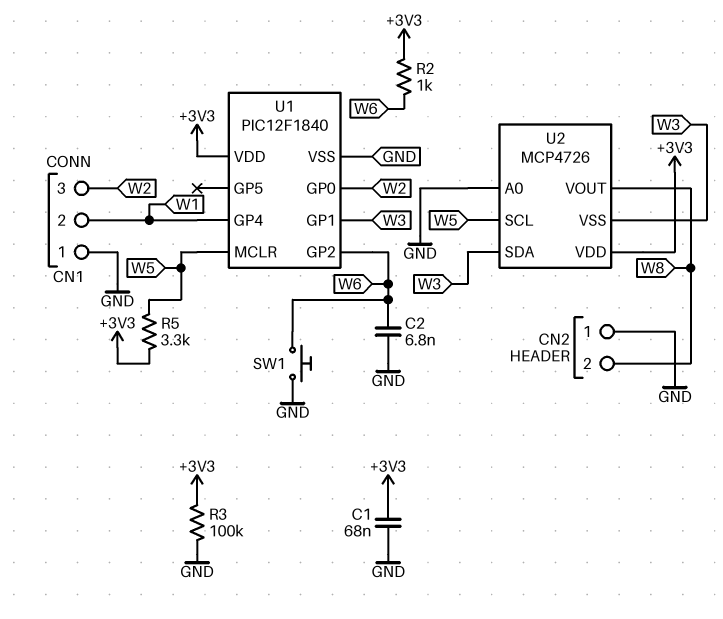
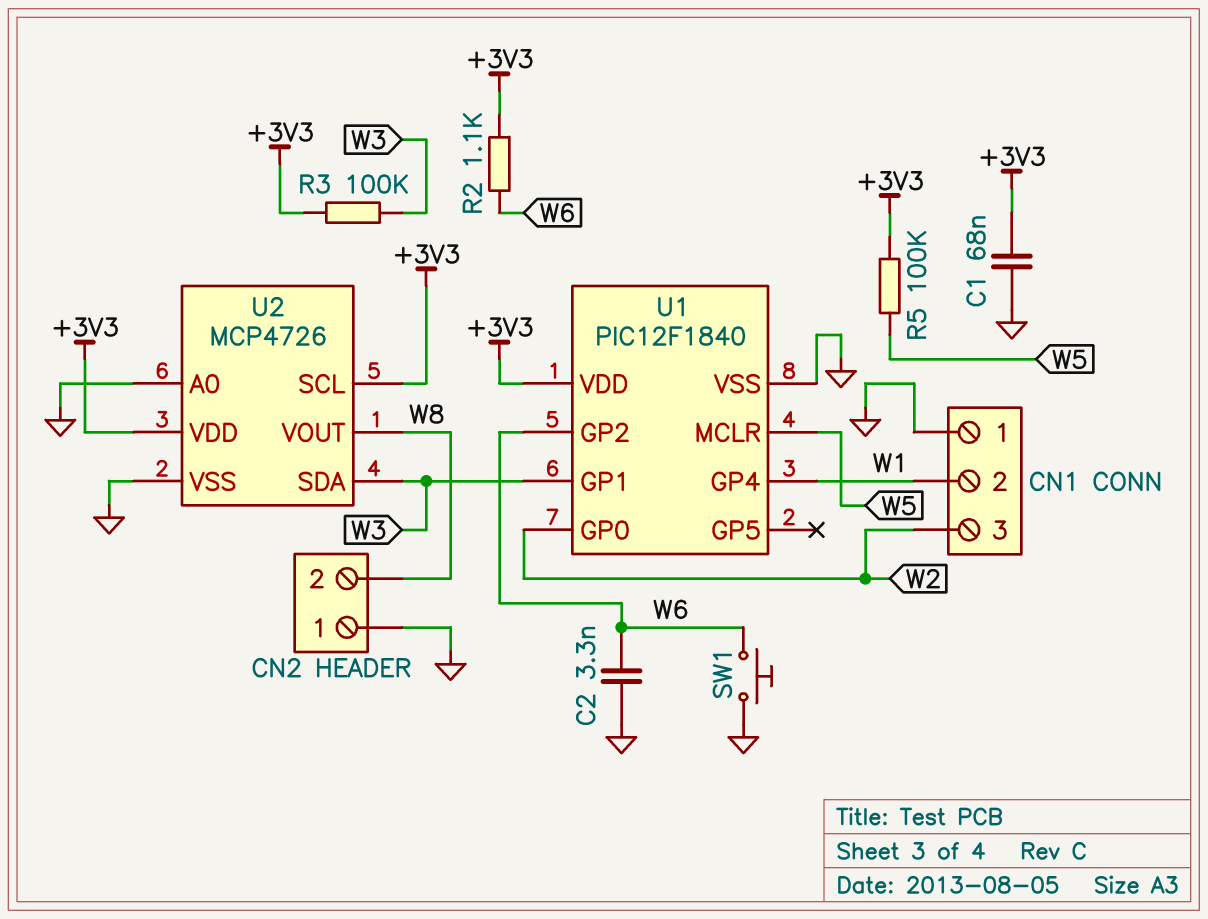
C2: 6.8nF (GND, W6) -> 3.3nF (GND, W6)
R2: 1k (+3V3, W6) -> 1.1k (+3V3, W6)
R3: 100k (+3V3, GND) -> 100k (+3V3, W3)
R5: 3.3k (+3V3, W5) -> 100k (+3V3, W5)
U2 pin SCL: W5 -> +3V3
U2 pin VSS: W3 -> GND

